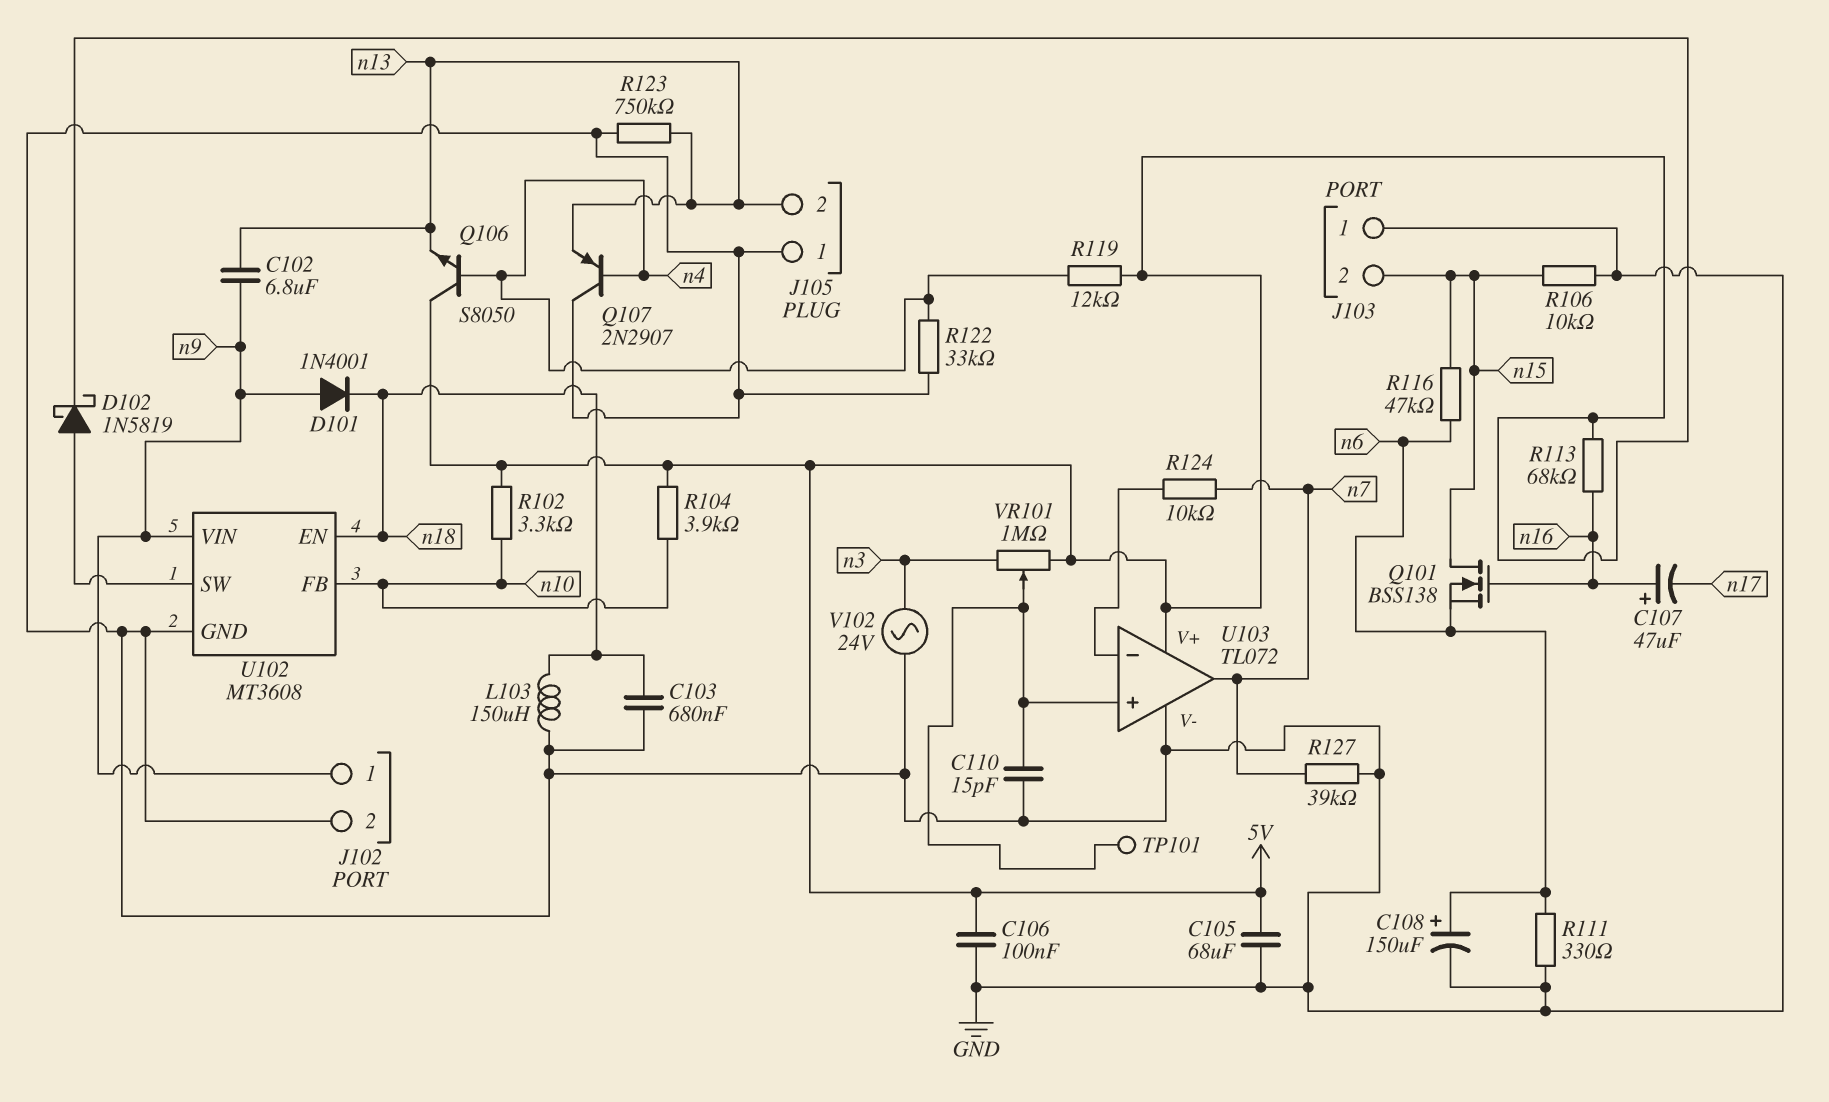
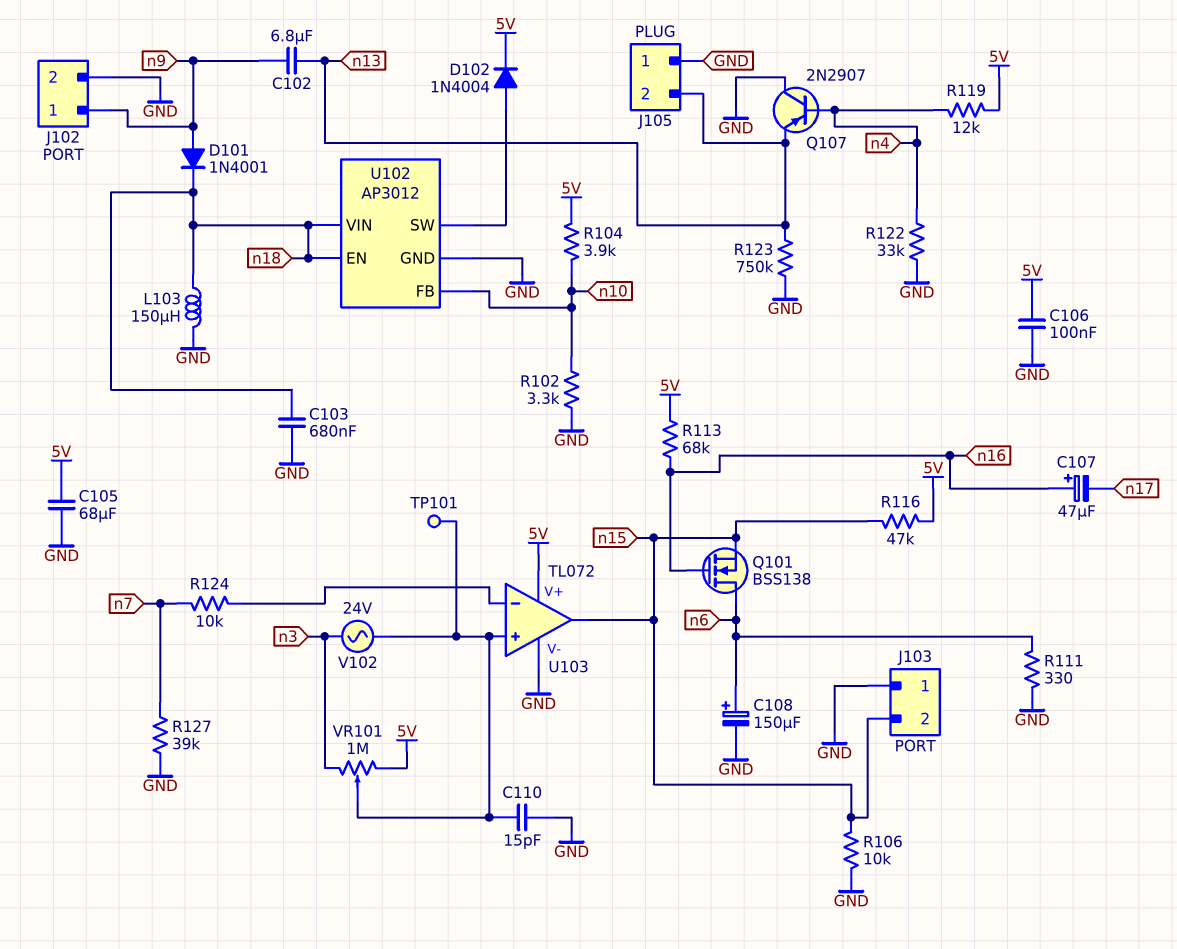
D102: schottky 1N5819 (A U102/SW, K 5V) -> diode 1N4004 (A U102/SW, K 5V)
Q101: NMOS BSS138 (G n16, D n15, S n6) -> NMOS BSS138 (G n16, D n6, S n15)
Q106: NPN S8050 (B n4, C 5V, E n13) -> none
R102: 3.3k (5V, n10) -> 3.3k (GND, n10)
R116: 47k (n6, n15) -> 47k (5V, n15)
U102: MT3608 -> AP3012
U102 pin VIN: n9 -> n18
U103 pin out: n7 -> n15
V102: AC 24V (GND, n3) -> AC 24V (U103/in+, n3)

